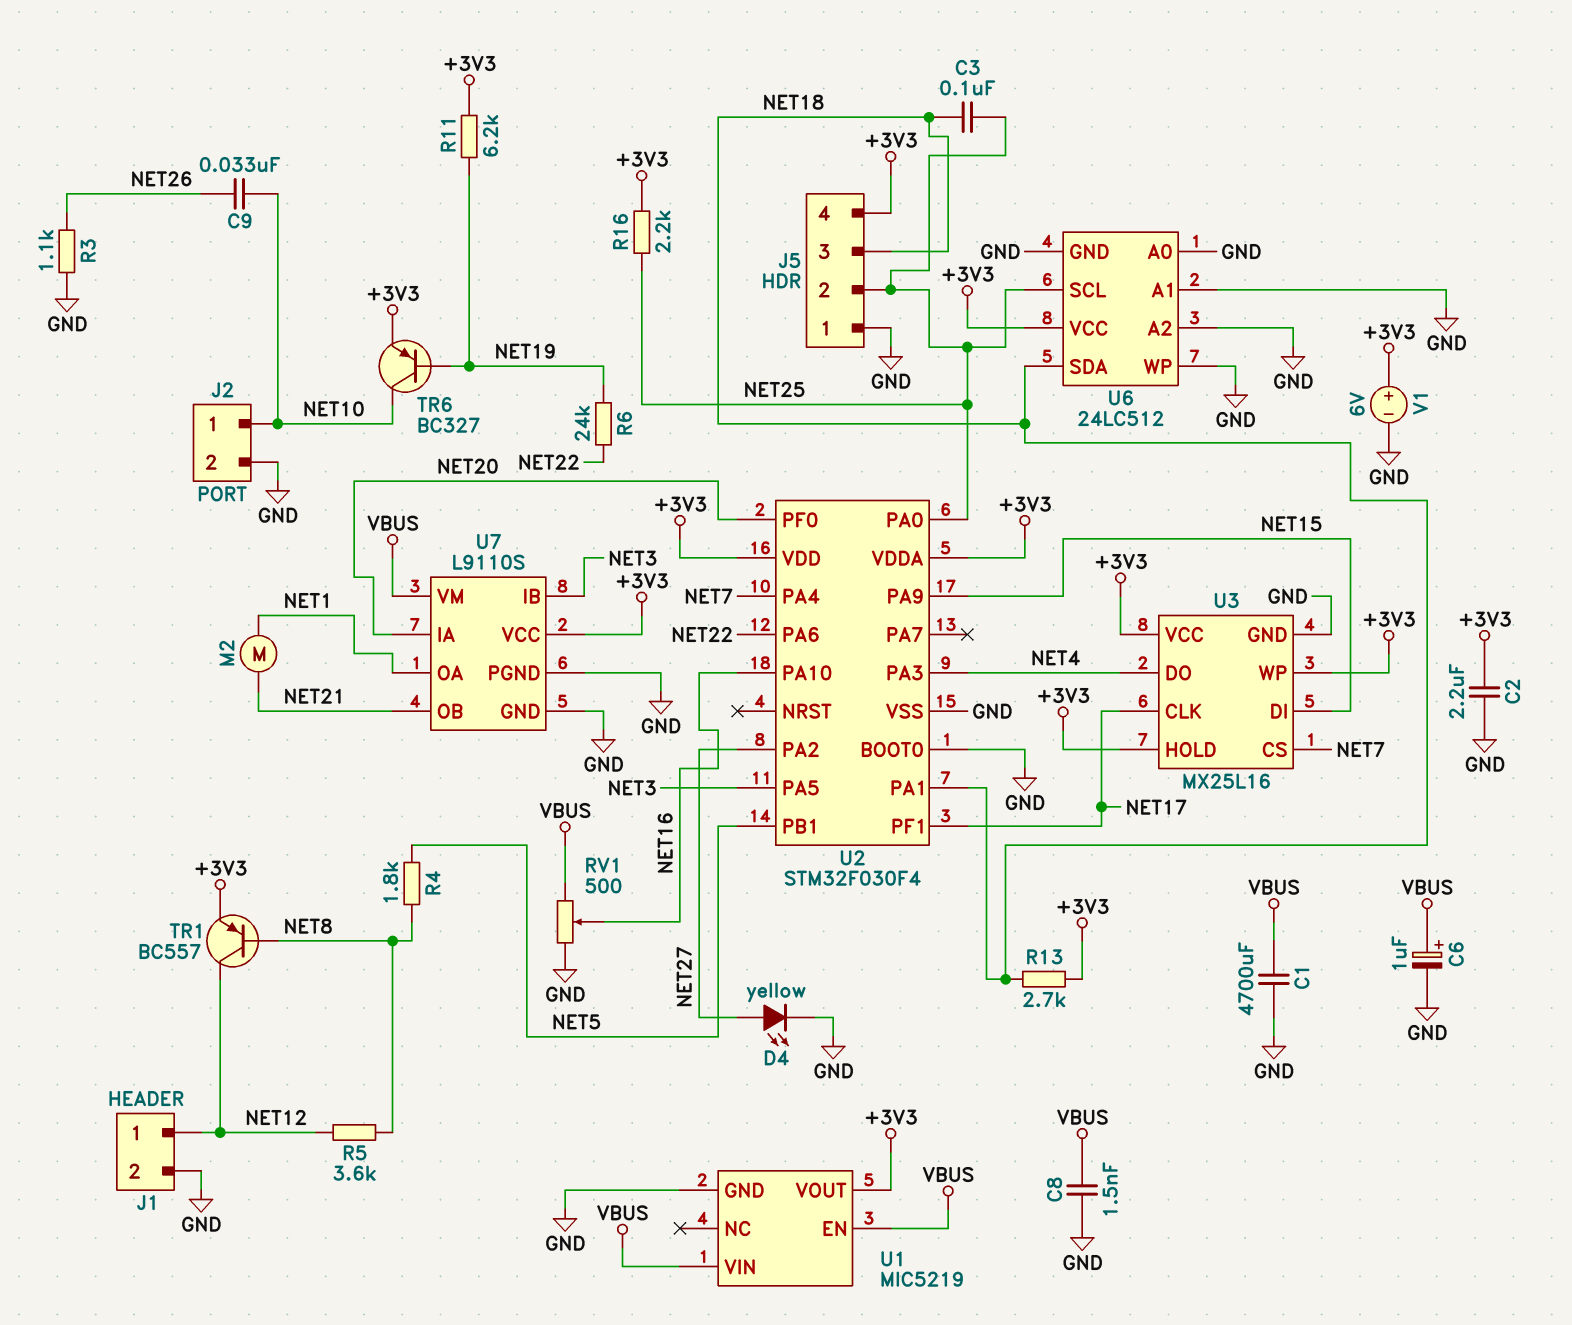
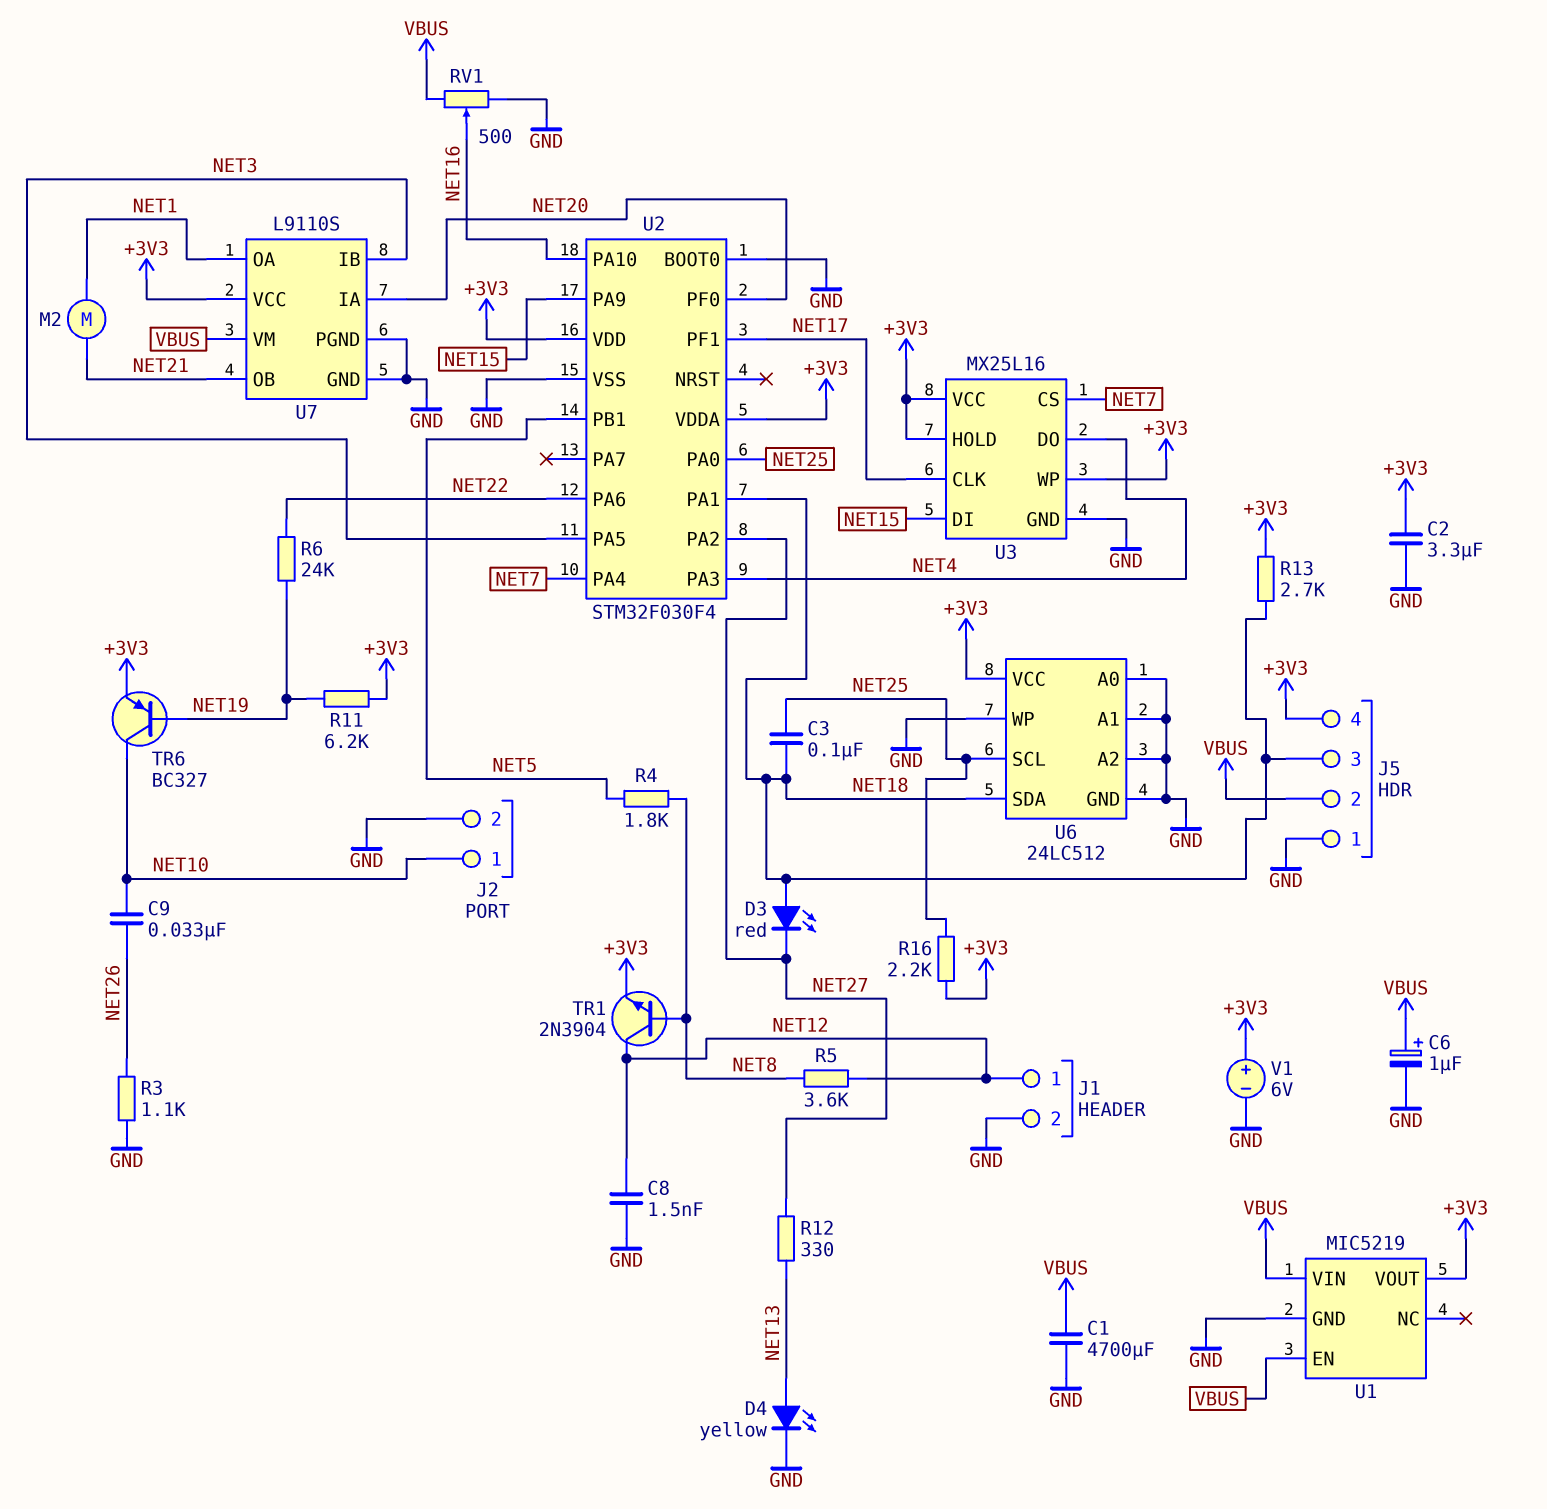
C2: 2.2uF (+3V3, GND) -> 3.3uF (+3V3, GND)
C8: 1.5nF (GND, VBUS) -> 1.5nF (GND, NET12)
D3: none -> LED red (A NET18, K NET27)
D4: LED yellow (A NET27, K GND) -> LED yellow (A NET13, K GND)
J5 pin 2: NET25 -> VBUS
R12: none -> 330 (NET13, NET27)
TR1: PNP BC557 (B NET8, C NET12, E +3V3) -> NPN 2N3904 (B NET8, C NET12, E +3V3)

